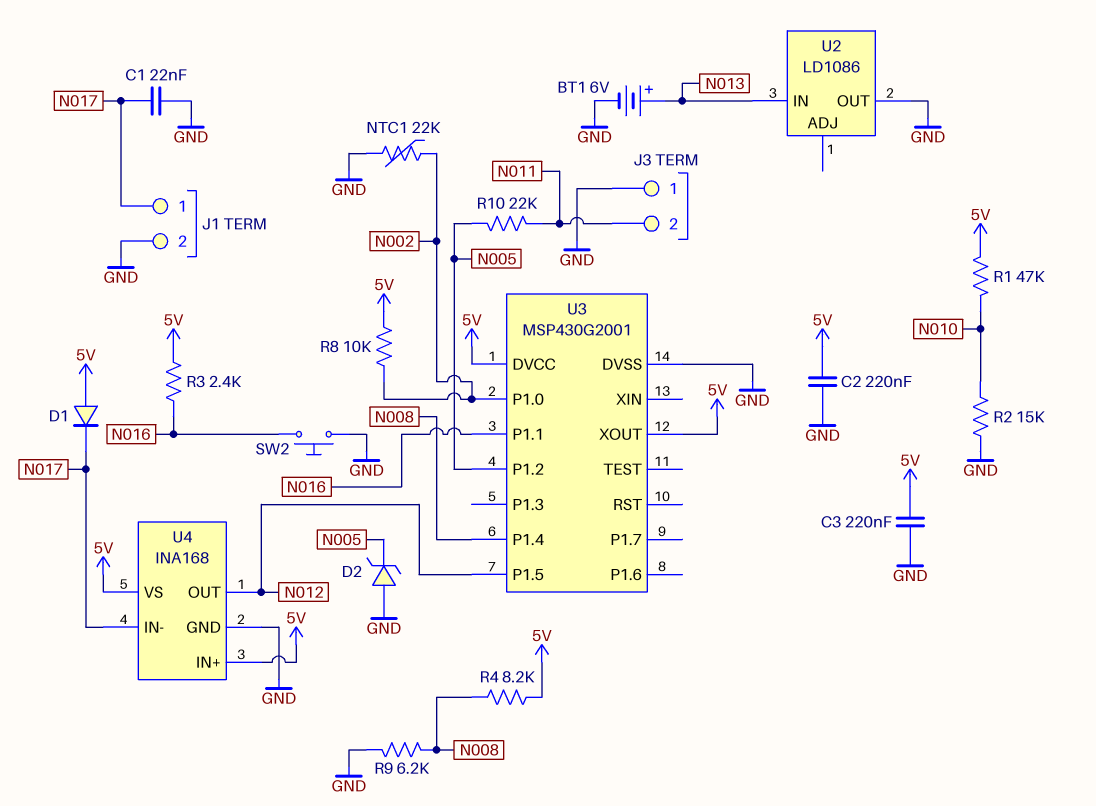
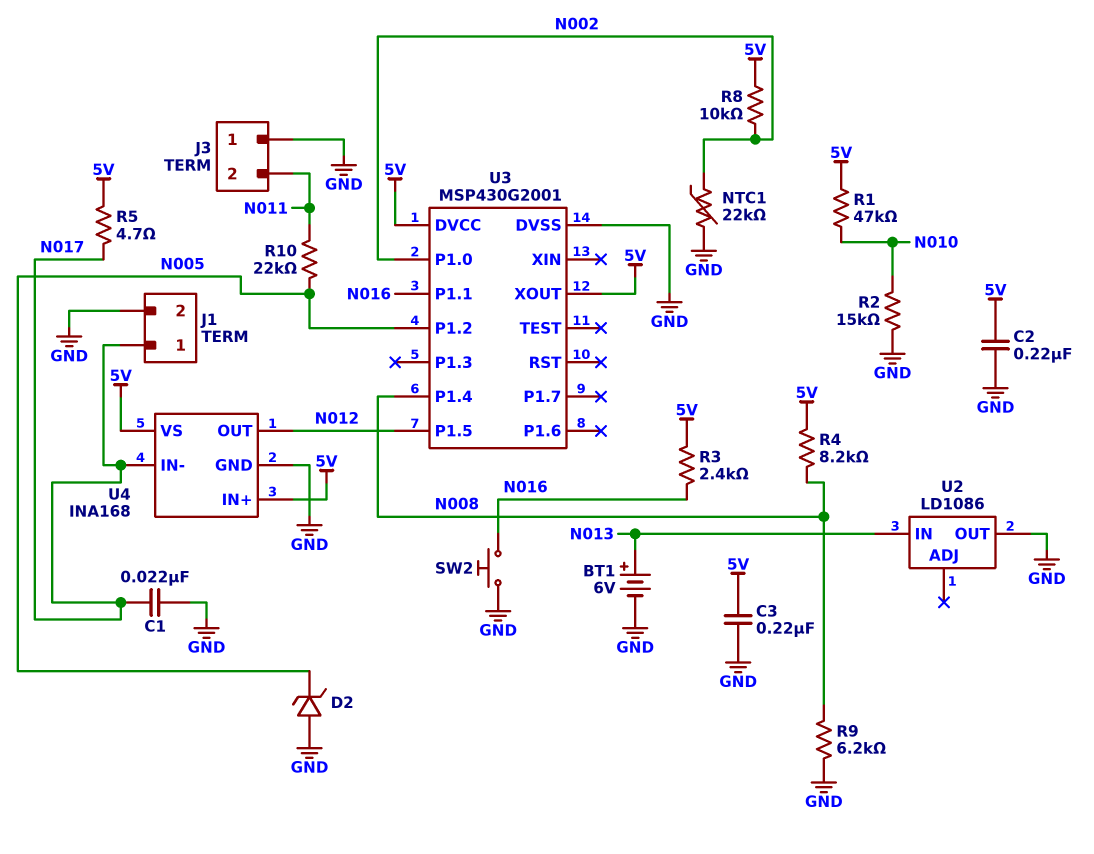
D1: diode (A 5V, K N017) -> none
R5: none -> 4.7 (5V, N017)

